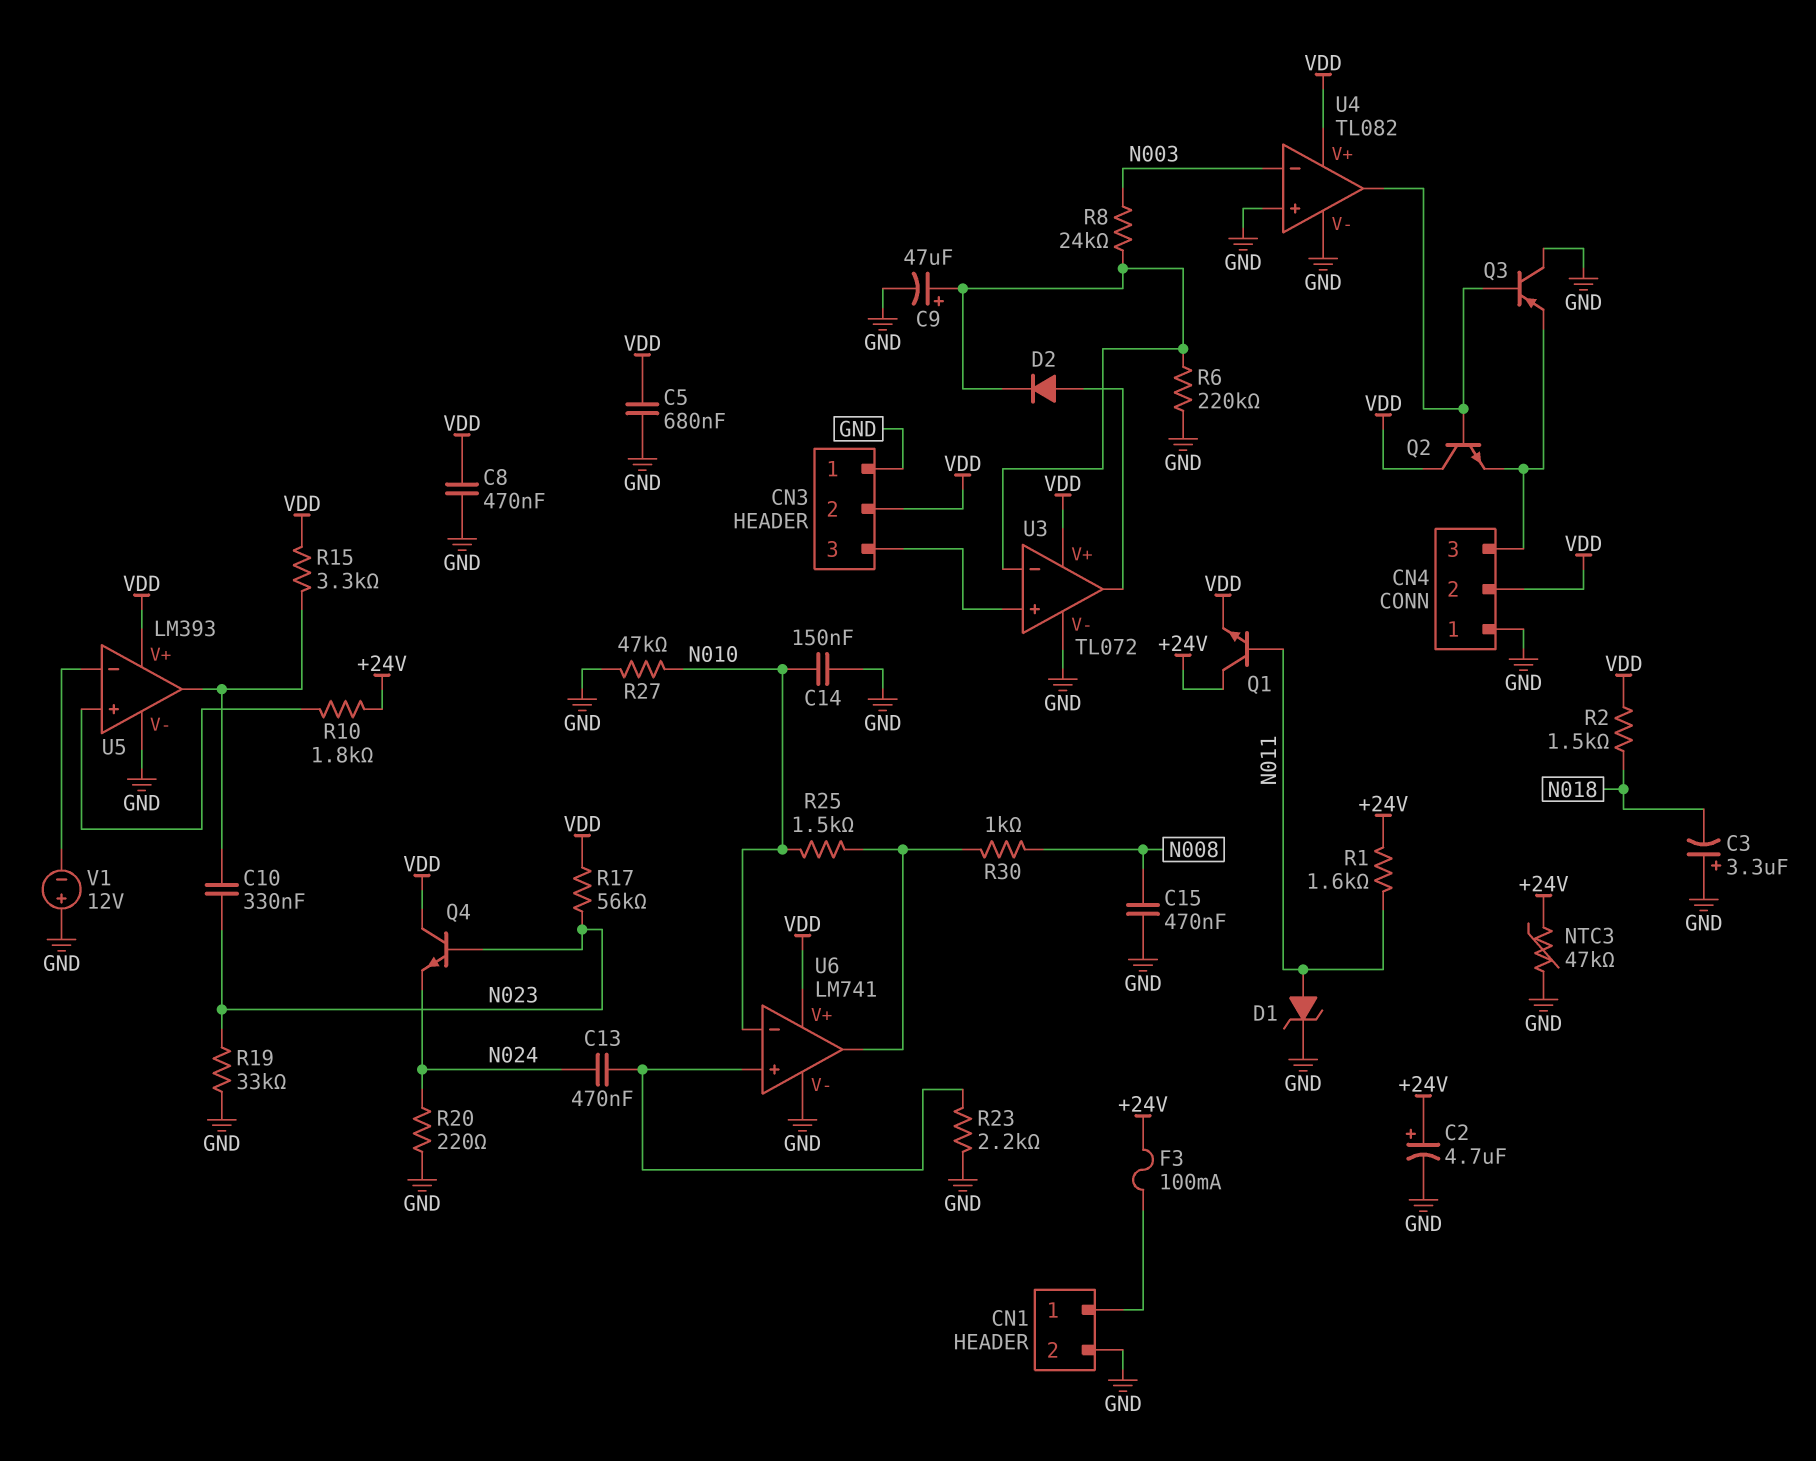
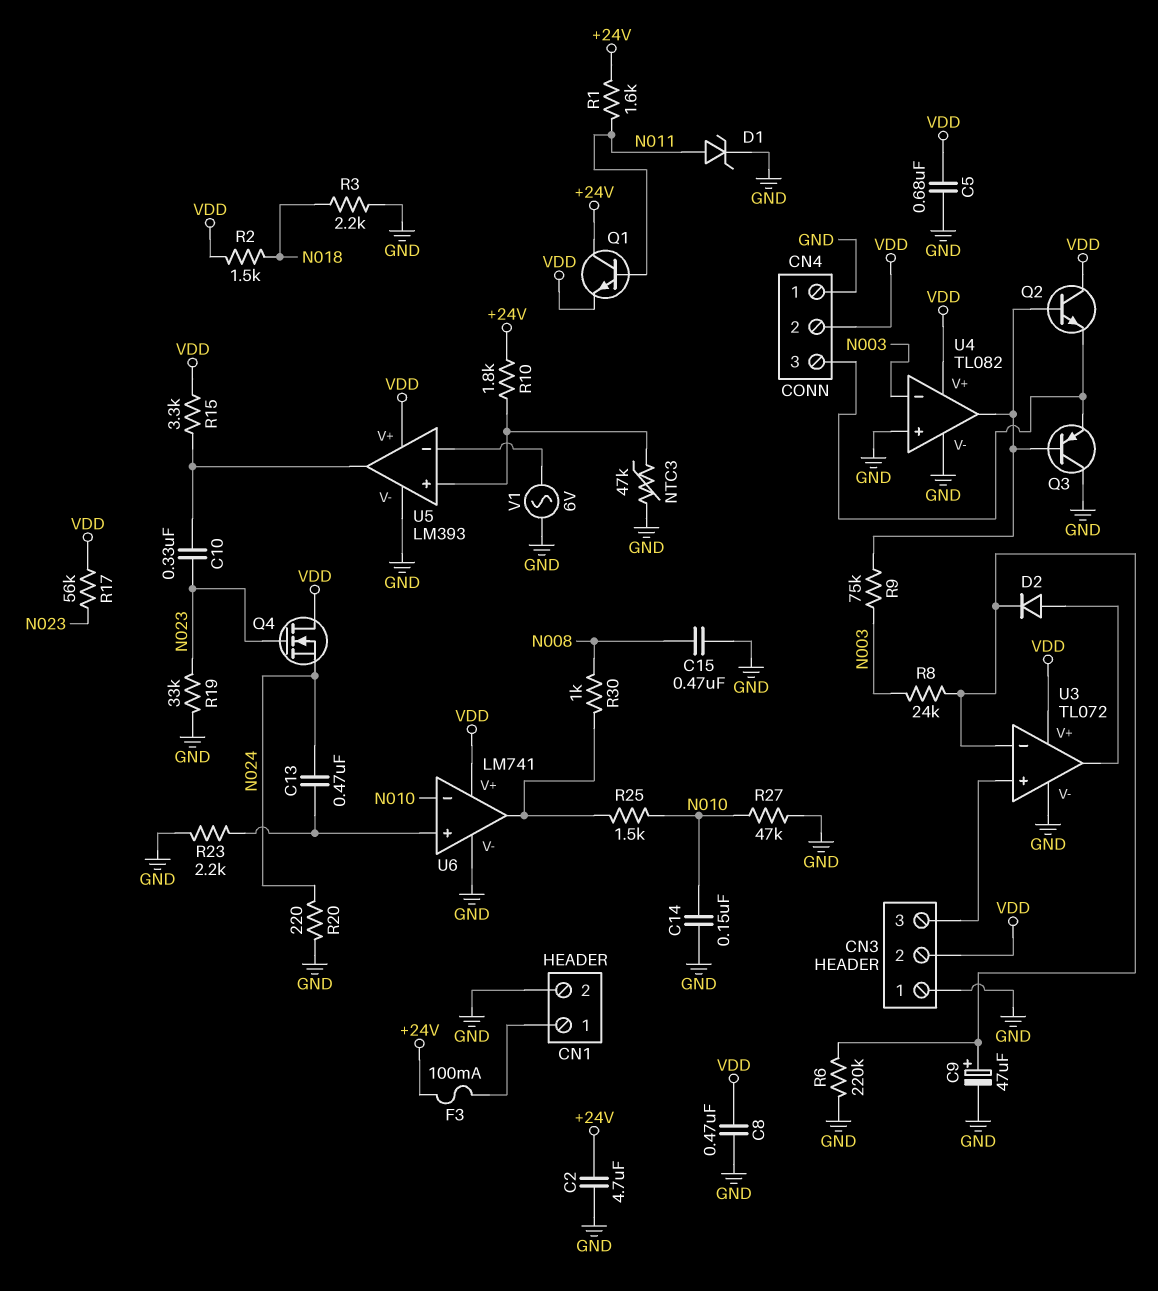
C2: 4.7uF (plus +24V, minus GND) -> 4.7uF (+24V, GND)
C3: 3.3uF (plus GND, minus N018) -> none
NTC3: 47k (+24V, GND) -> 47k (GND, U5/in+)
Q4: NPN (B N023, C VDD, E N024) -> NMOS (G N023, D VDD, S N024)
R3: none -> 2.2k (GND, N018)
R9: none -> 75k (N003, U4/out)
V1: 12V (plus GND, minus U5/in-) -> AC 6V (GND, U5/in-)

